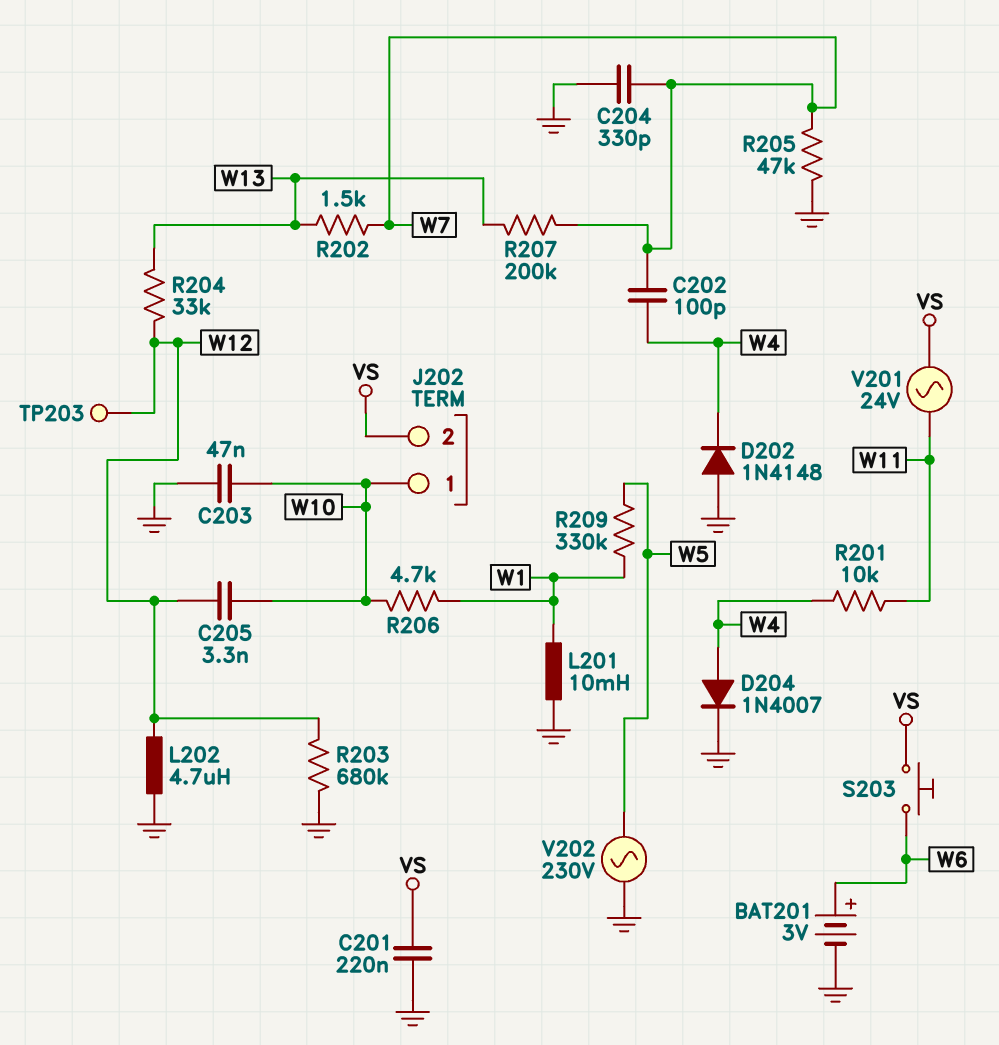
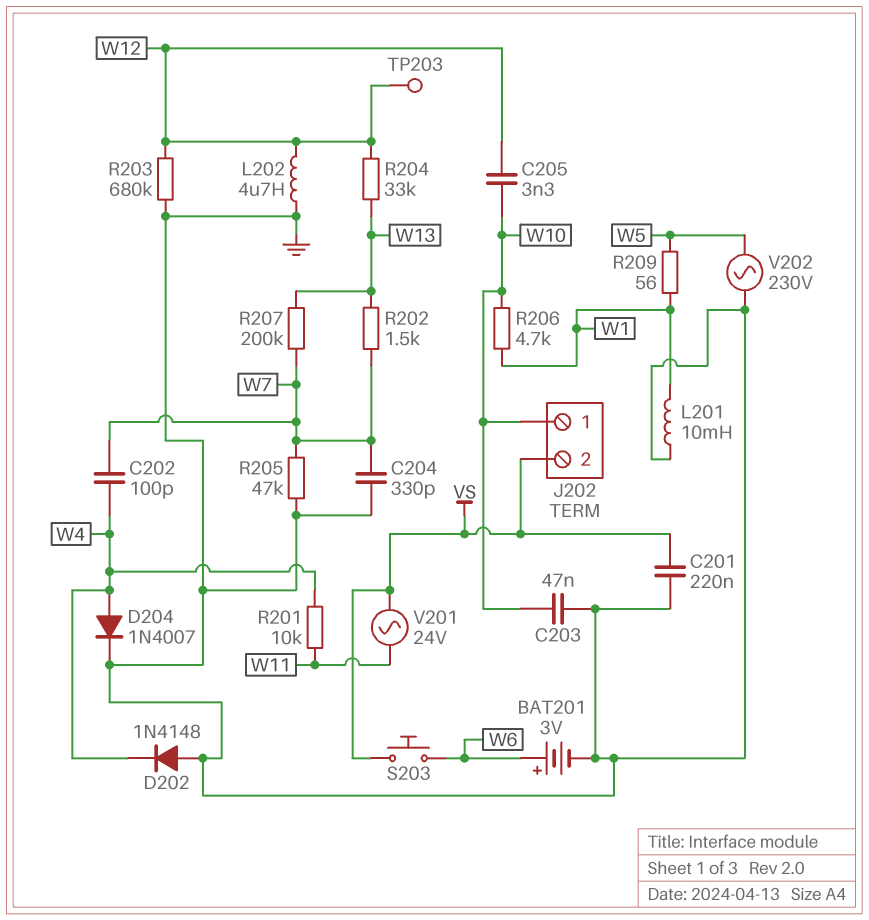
R209: 330k (W1, W5) -> 56 (W1, W5)

